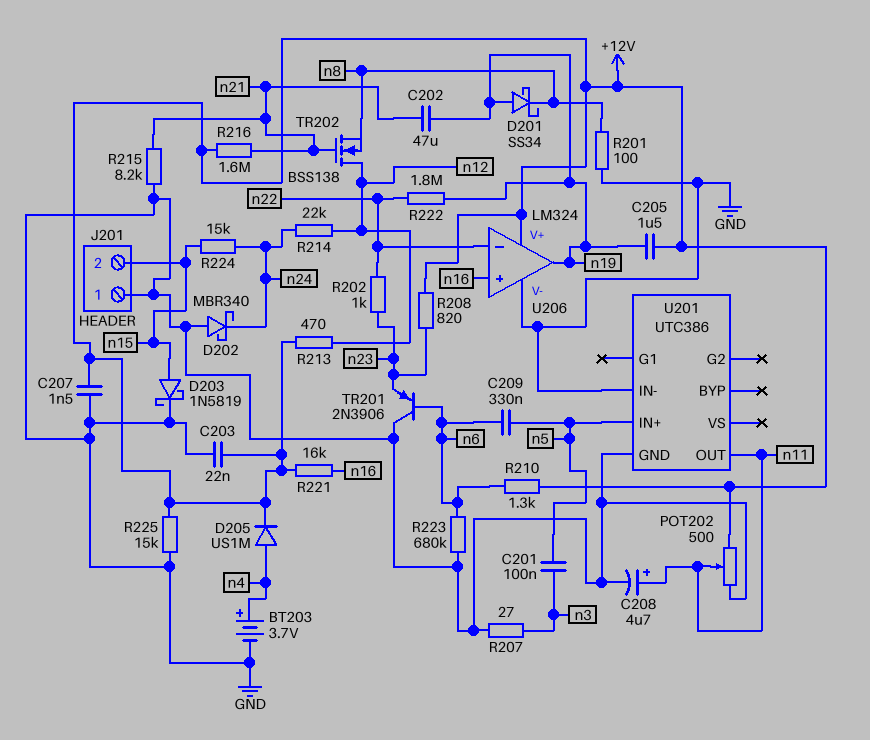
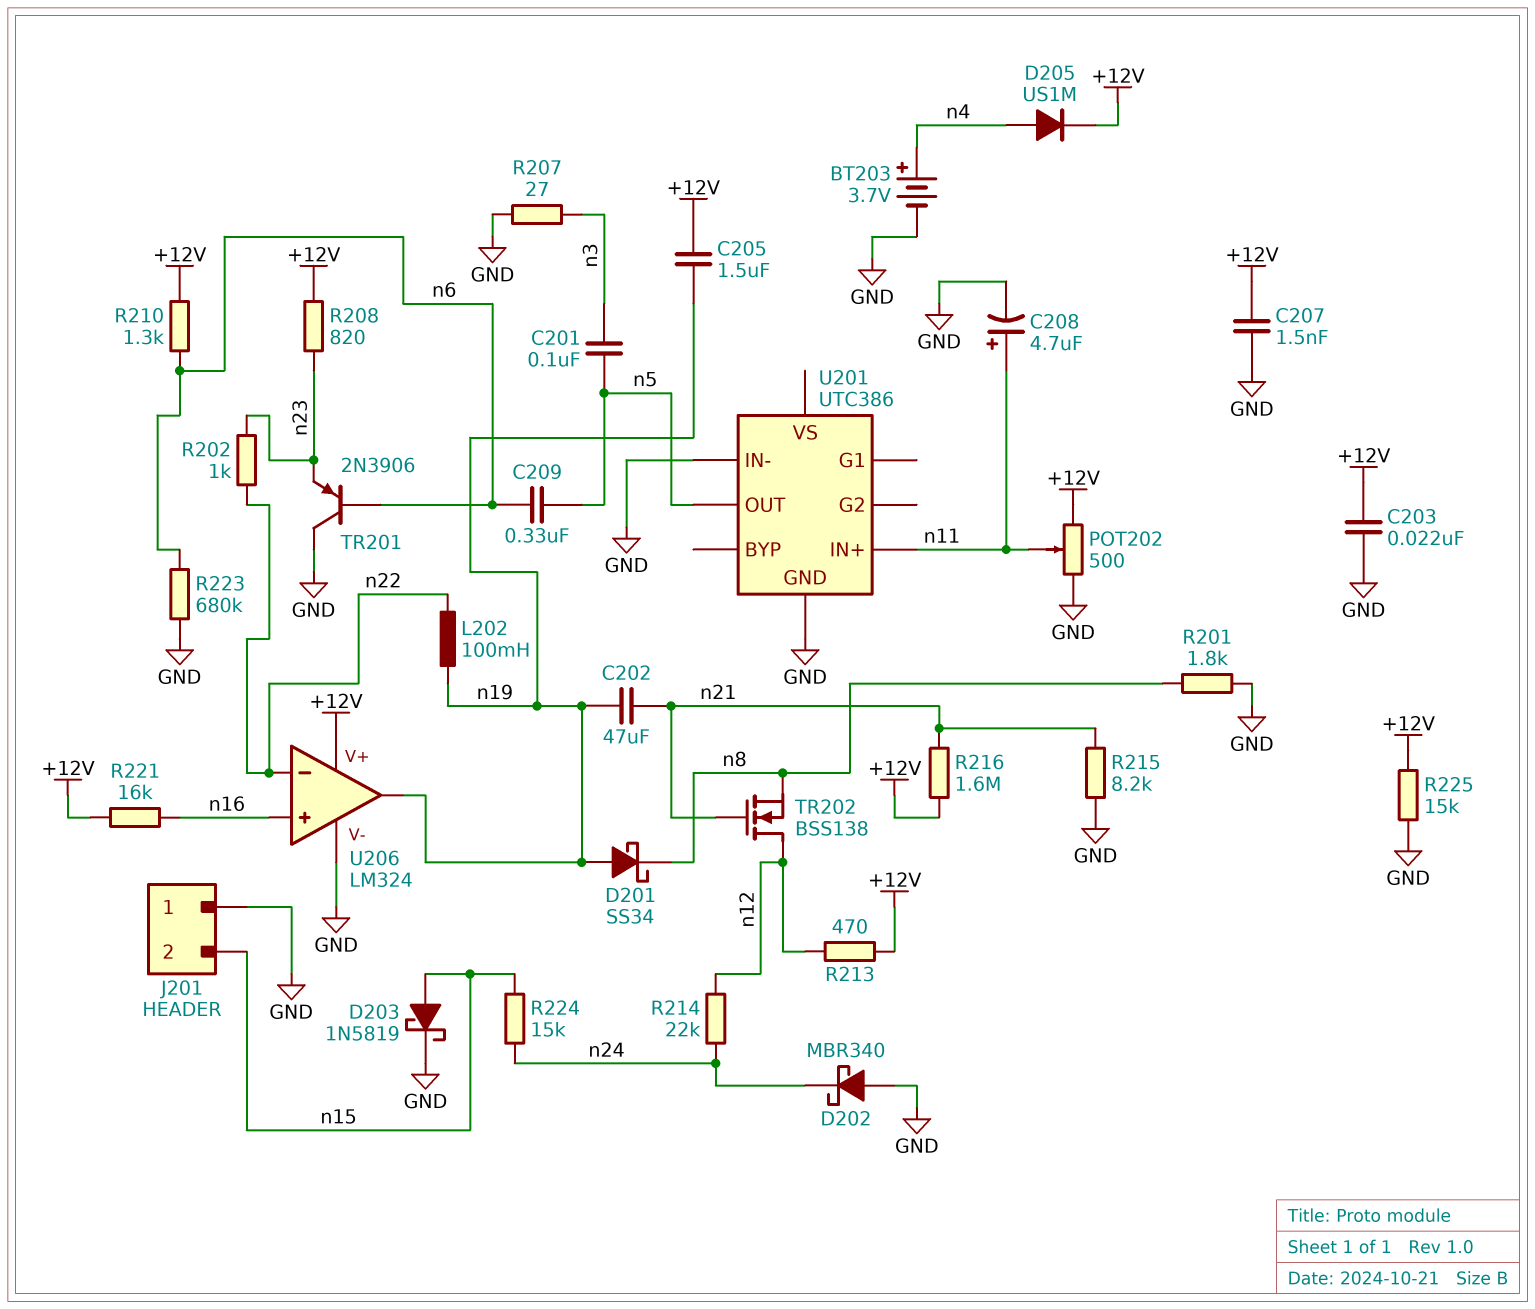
L202: none -> 100mH (n19, n22)
R201: 100 (GND, n8) -> 1.8k (GND, n8)
R222: 1.8M (n19, n22) -> none
U201 pin IN+: n5 -> n11
U201 pin OUT: n11 -> n5

